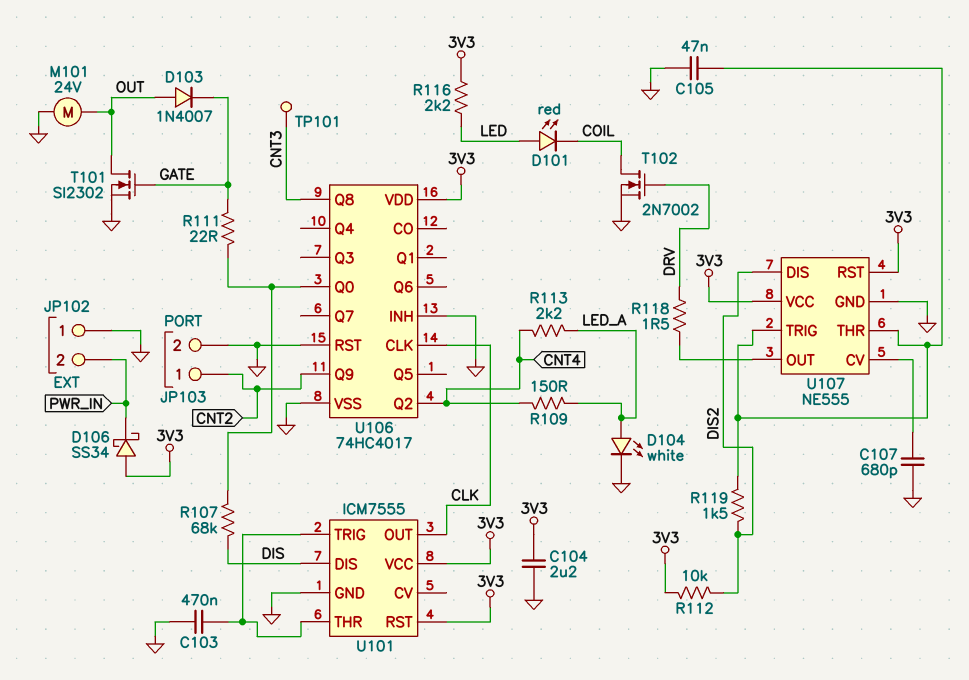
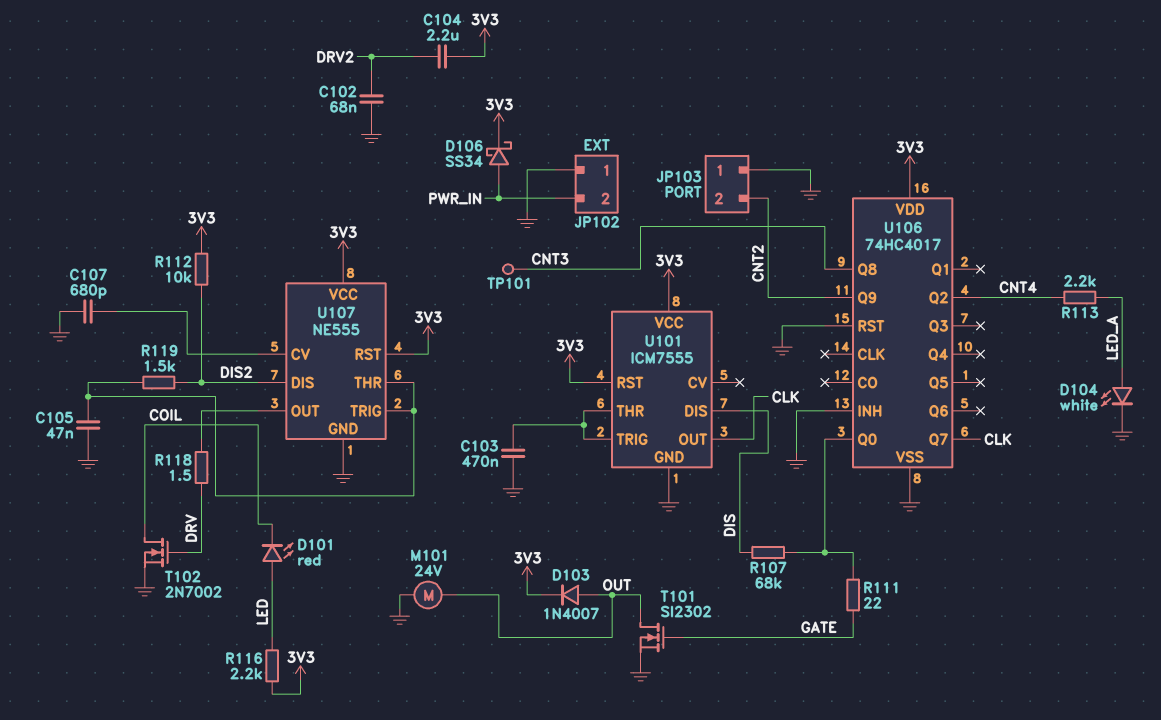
C102: none -> 68nF (DRV2, GND)
C104: 2.2uF (3V3, GND) -> 2.2uF (3V3, DRV2)
D103: diode 1N4007 (A OUT, K GATE) -> diode 1N4007 (A OUT, K 3V3)
D106: schottky SS34 (A 3V3, K PWR_IN) -> schottky SS34 (A PWR_IN, K 3V3)
JP103 pin 1: CNT2 -> GND
JP103 pin 2: GND -> CNT2
R109: 150 (CNT4, LED_A) -> none
U106 pin CLK: CLK -> none
U106 pin Q7: none -> CLK

